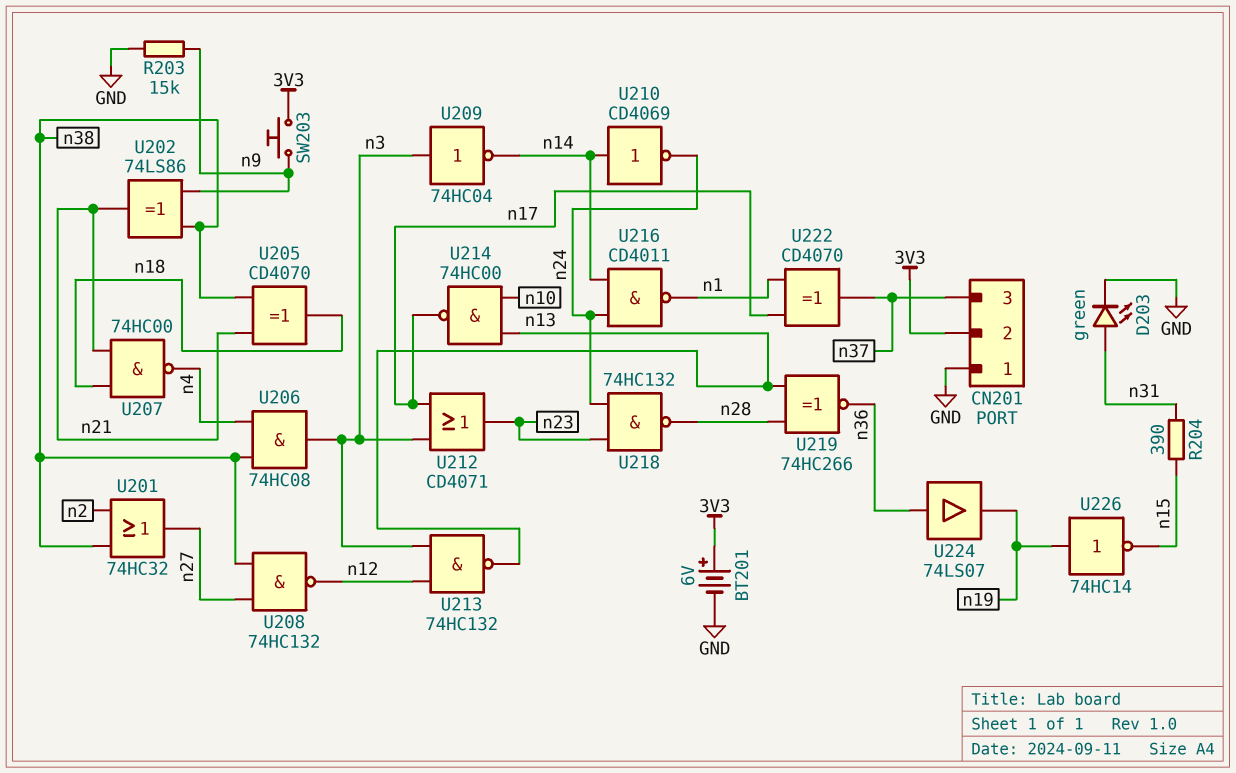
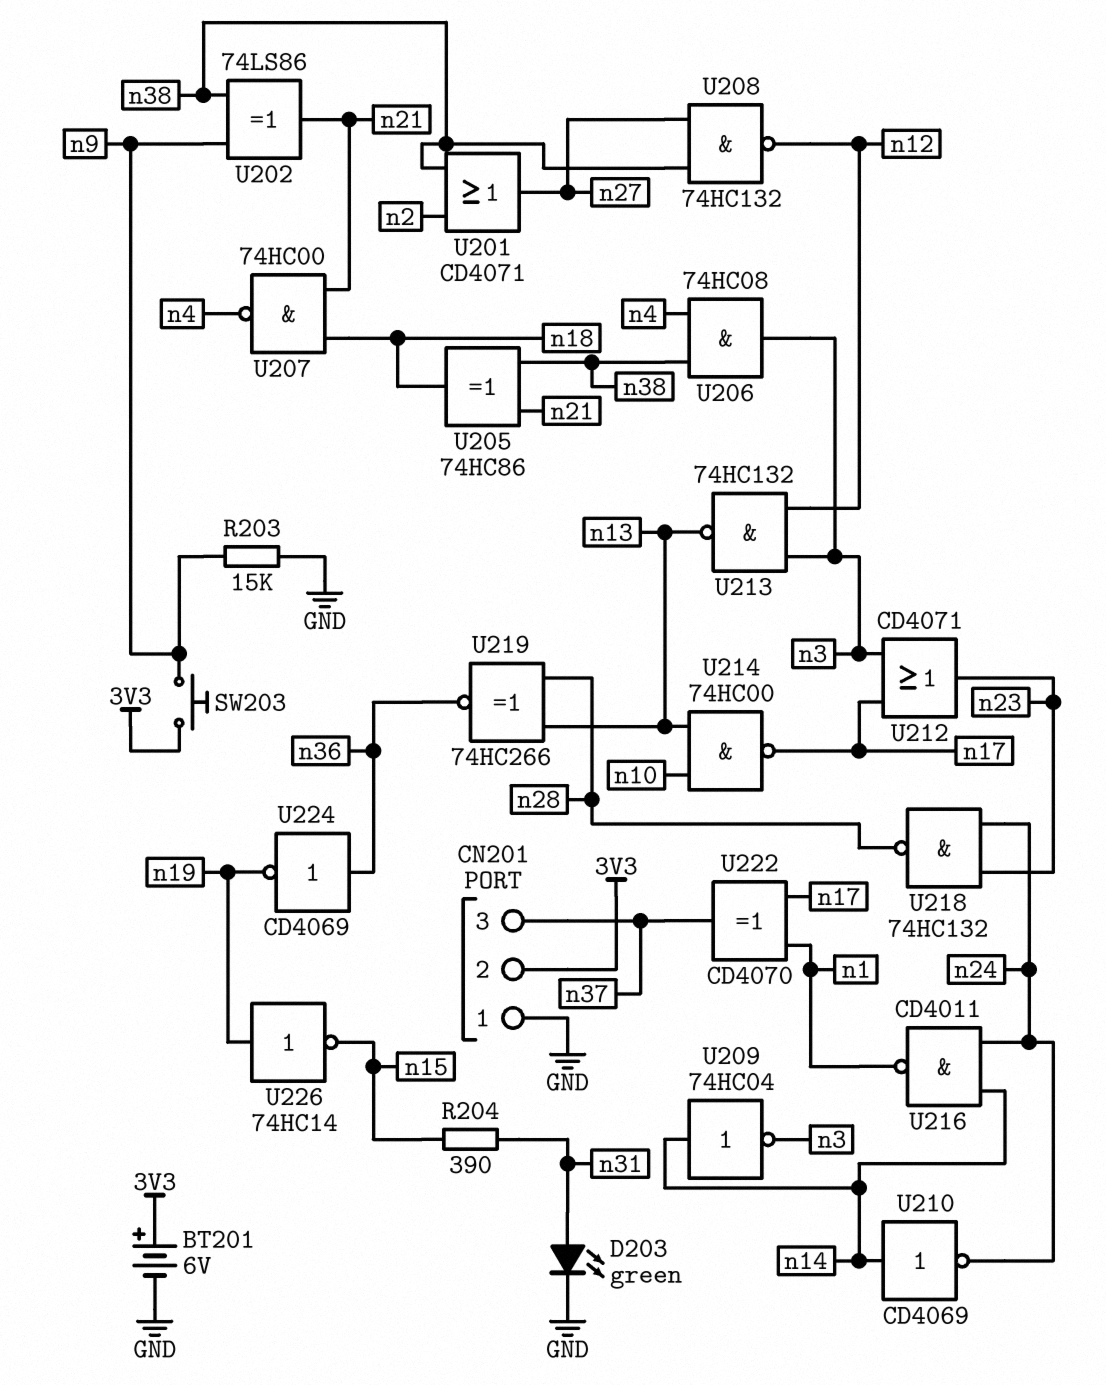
U201: OR 74HC32 (in n2, in n38, out n27) -> OR CD4071 (in n2, in n38, out n27)
U205: XOR CD4070 (in n21, in n38, out n18) -> XOR 74HC86 (in n21, in n38, out n18)
U209: NOT 74HC04 (in n3, out n14) -> NOT 74HC04 (in n14, out n3)
U224: buffer 74LS07 (in n36, out n19) -> NOT CD4069 (in n36, out n19)

